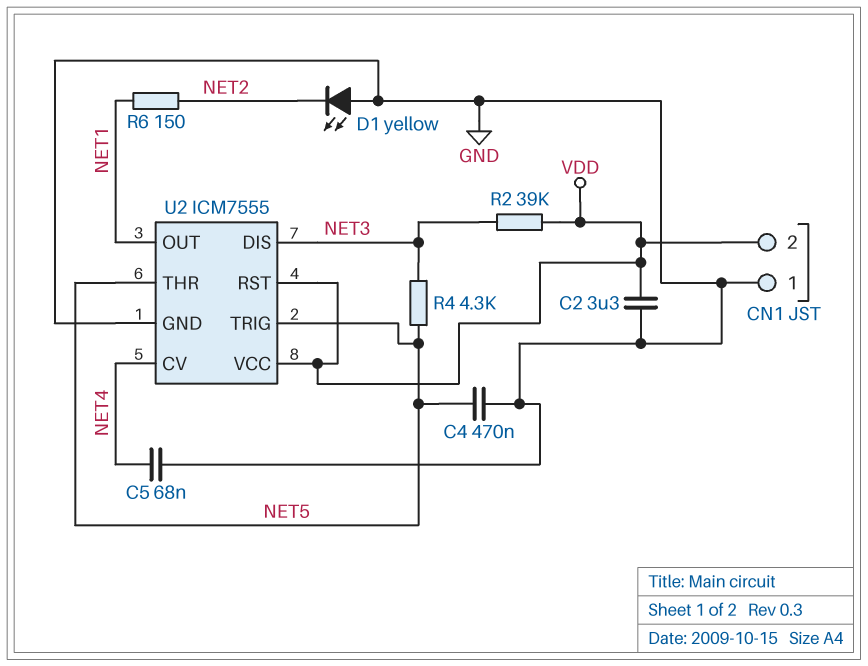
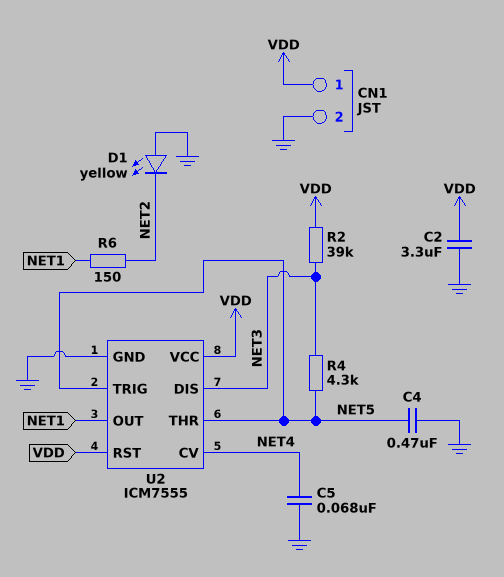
CN1 pin 1: GND -> VDD
CN1 pin 2: VDD -> GND

